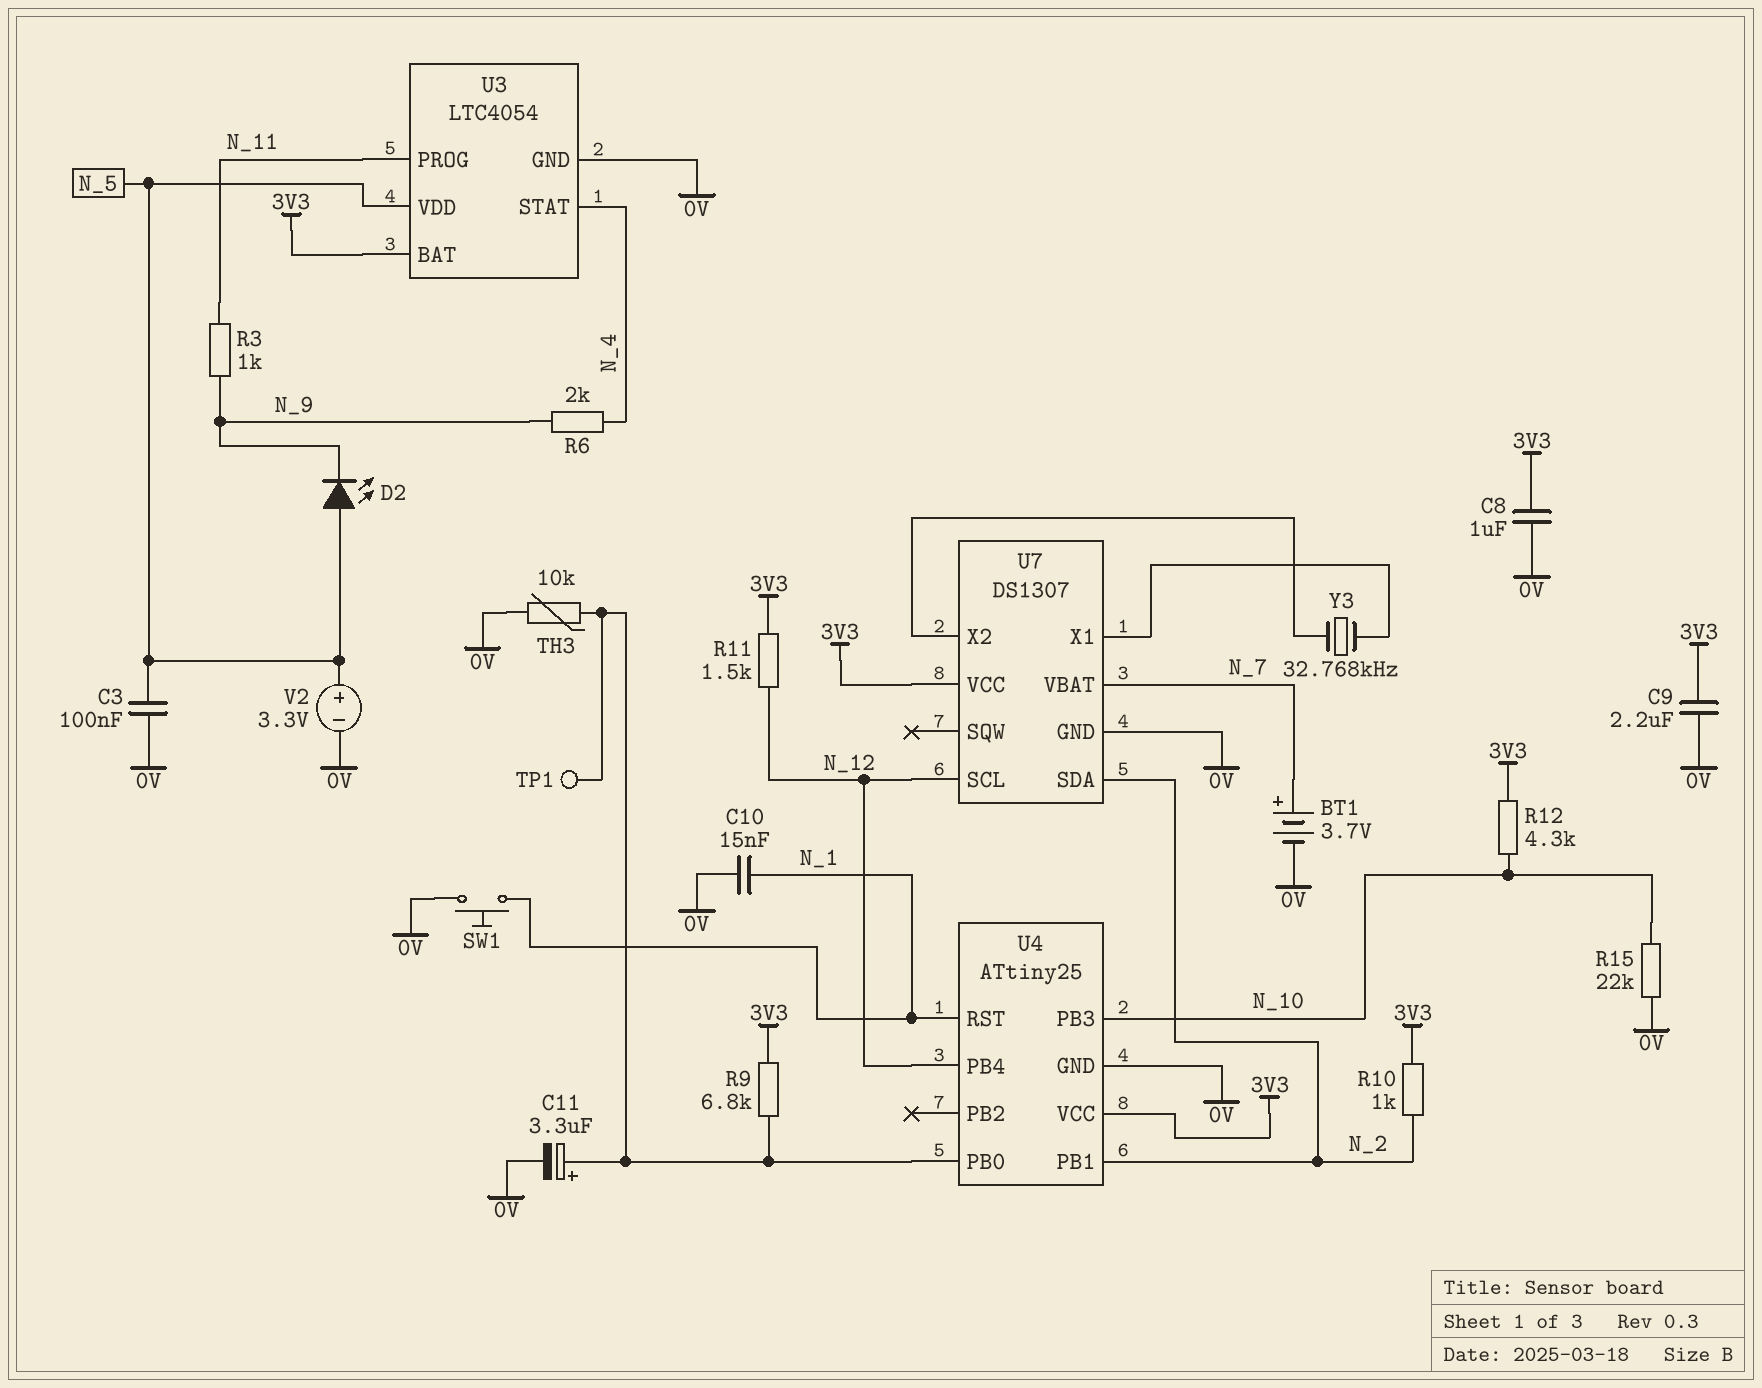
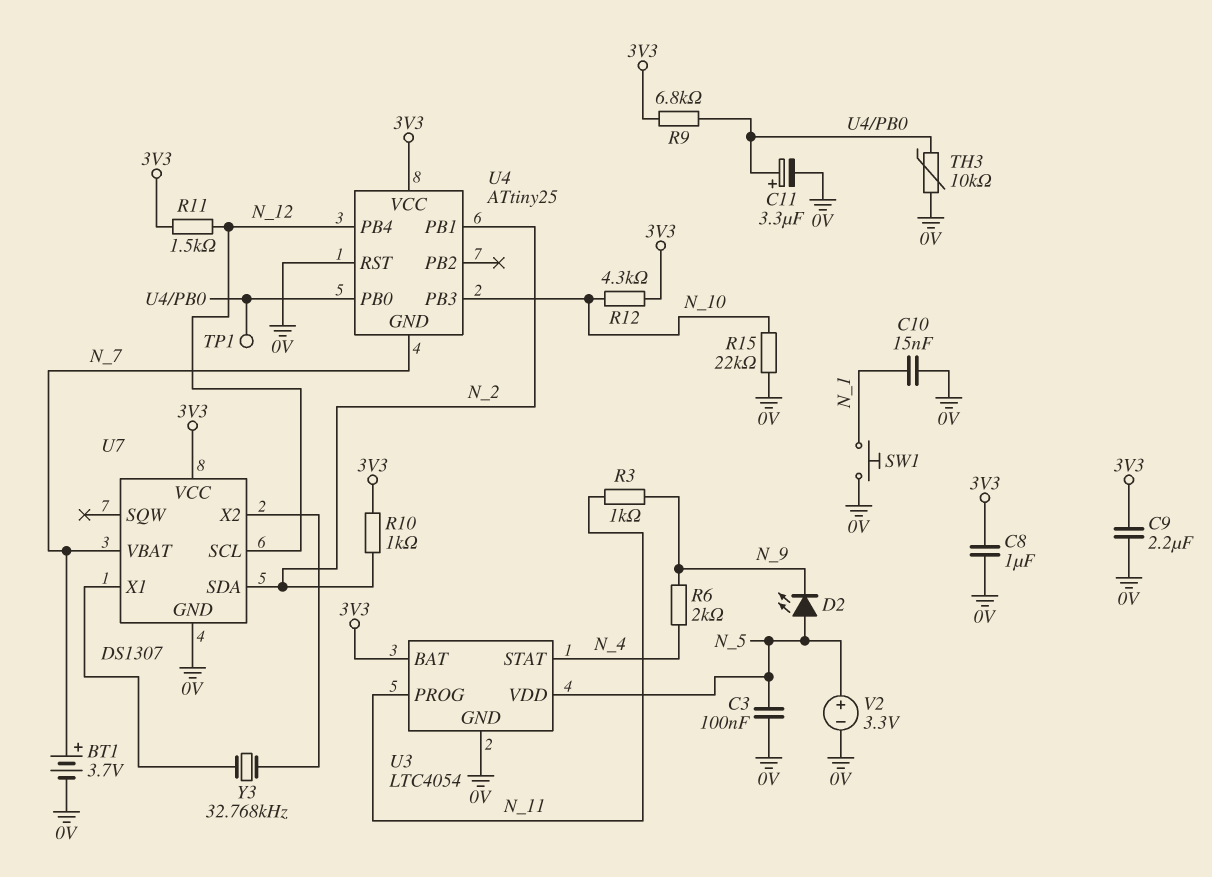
U4 pin GND: 0V -> N_7
U4 pin RST: N_1 -> 0V

